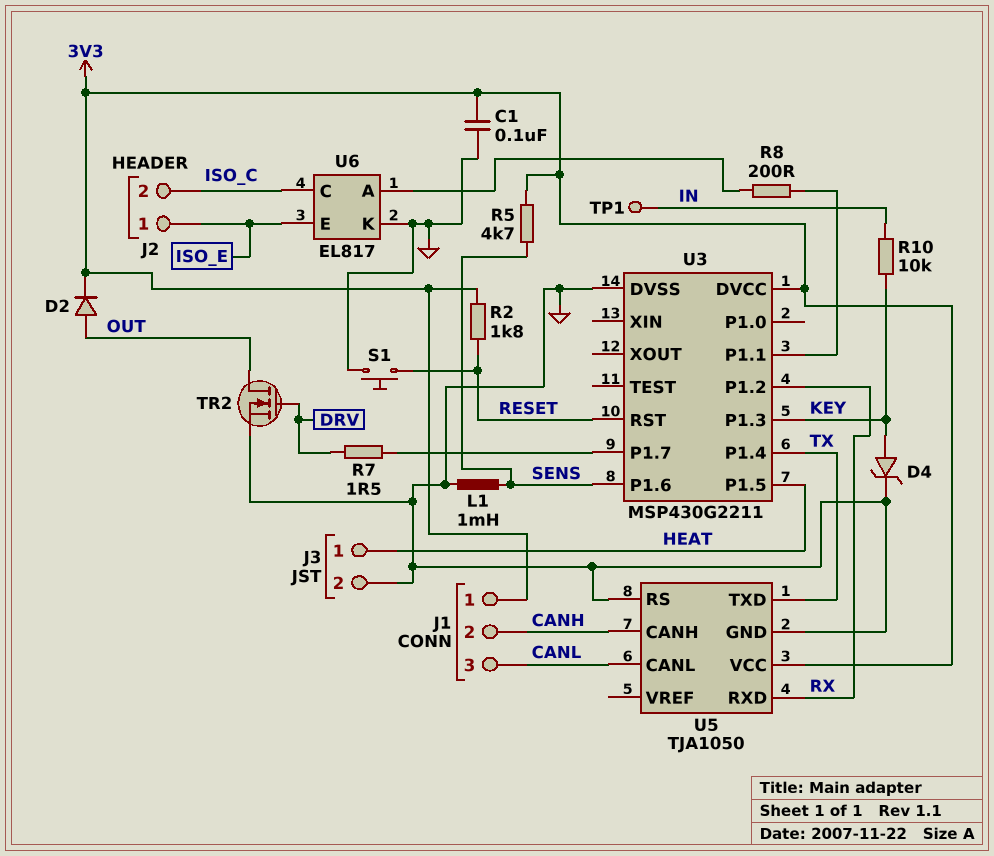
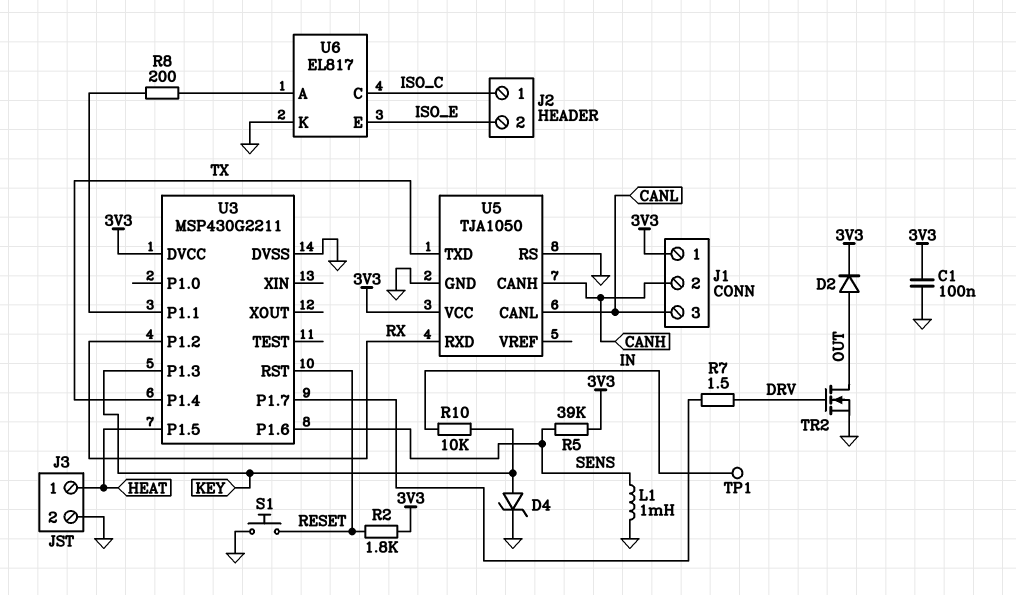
J2 pin 1: ISO_E -> ISO_C
J2 pin 2: ISO_C -> ISO_E
R5: 4.7k (3V3, SENS) -> 39k (3V3, SENS)

